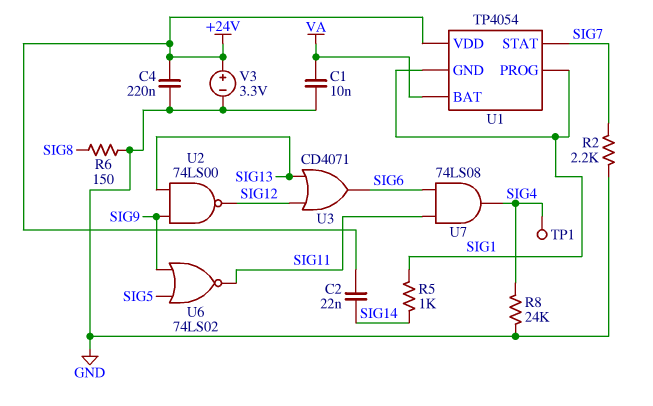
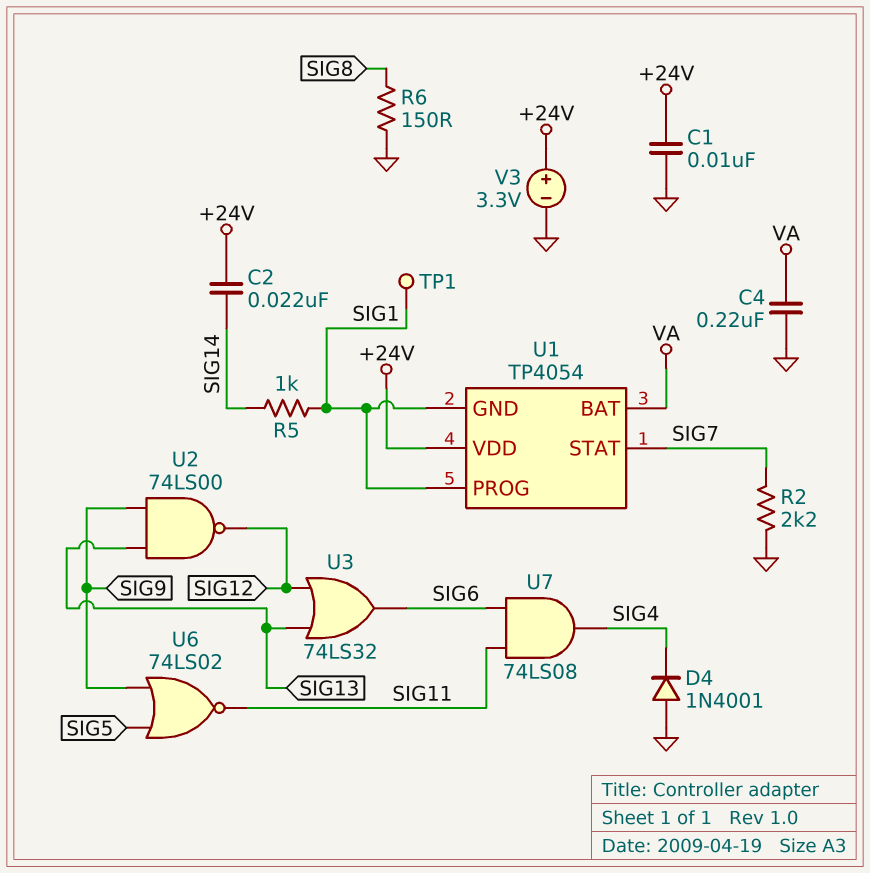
C1: 10nF (GND, VA) -> 10nF (+24V, GND)
C4: 220nF (+24V, GND) -> 220nF (GND, VA)
D4: none -> diode 1N4001 (A GND, K SIG4)
R8: 24k (GND, SIG4) -> none
TP1: test point (SIG4) -> test point (SIG1)
U3: OR CD4071 (in SIG12, in SIG13, out SIG6) -> OR 74LS32 (in SIG12, in SIG13, out SIG6)

